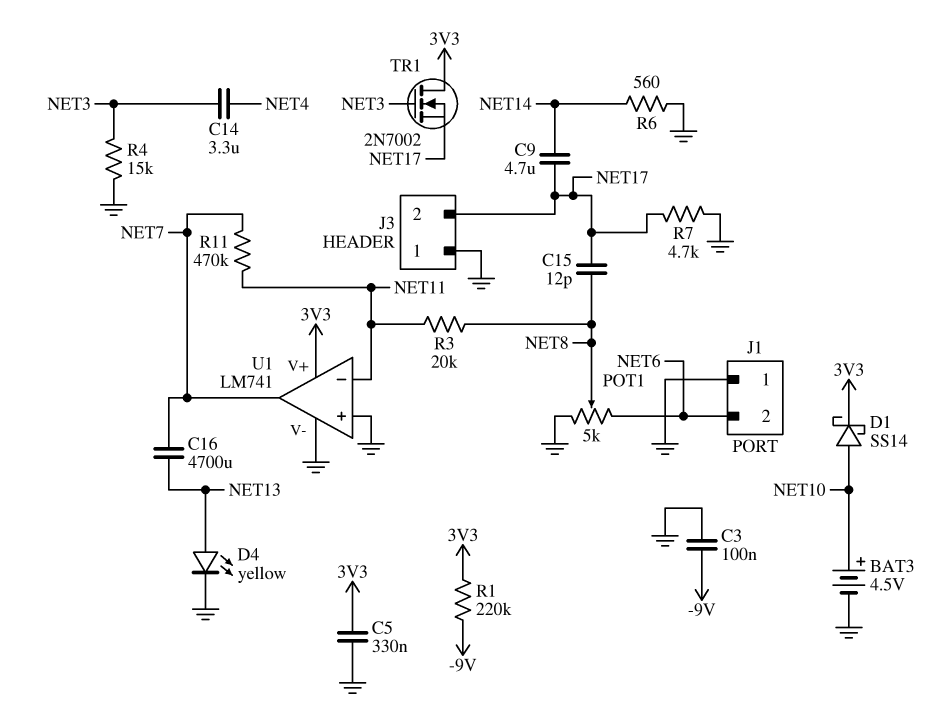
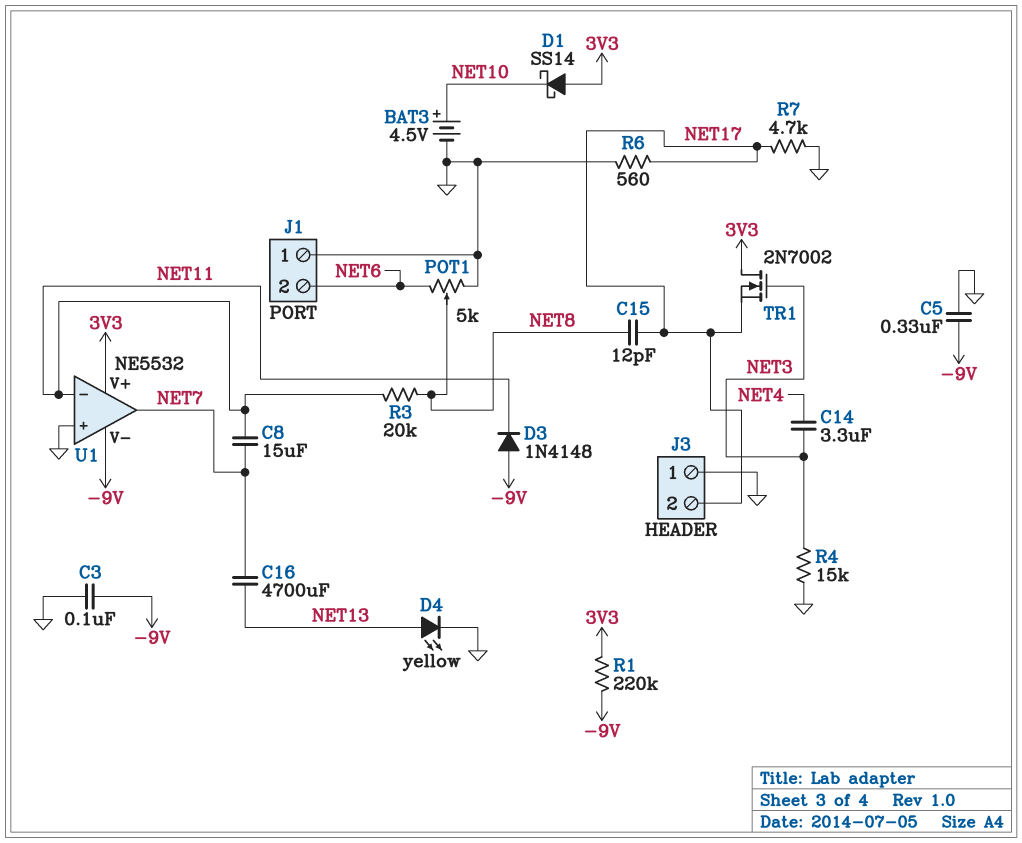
C5: 330nF (3V3, GND) -> 330nF (-9V, GND)
C8: none -> 15uF (NET7, NET11)
C9: 4.7uF (NET14, NET17) -> none
D1: schottky SS14 (A NET10, K 3V3) -> schottky SS14 (A 3V3, K NET10)
D3: none -> diode 1N4148 (A -9V, K NET11)
R6: 560 (GND, NET14) -> 560 (GND, NET17)
R11: 470k (NET7, NET11) -> none
U1: LM741 -> NE5532
U1 pin V-: GND -> -9V

